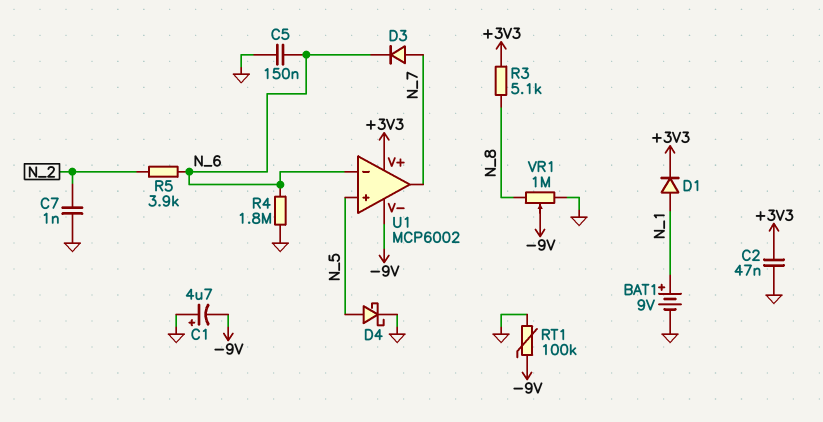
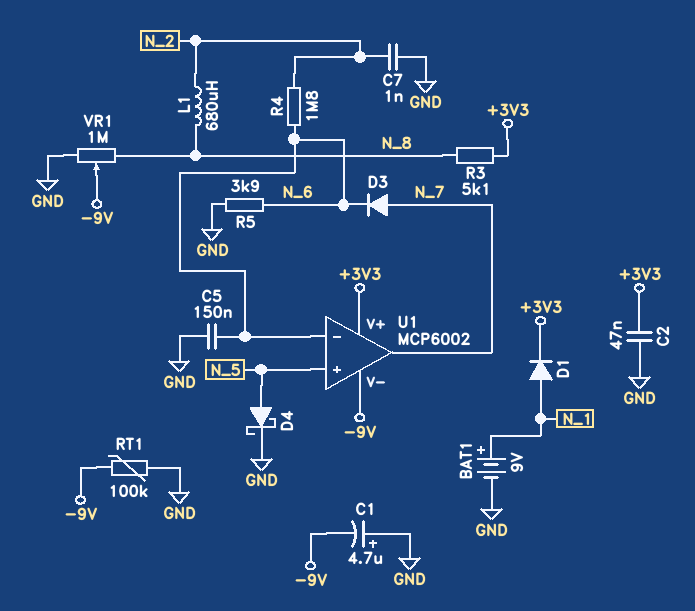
L1: none -> 680uH (N_2, N_8)
R4: 1.8M (GND, N_6) -> 1.8M (N_2, N_6)
R5: 3.9k (N_2, N_6) -> 3.9k (GND, N_6)

